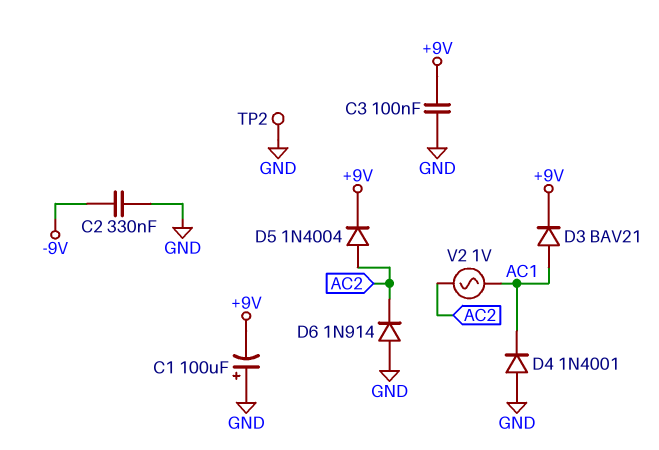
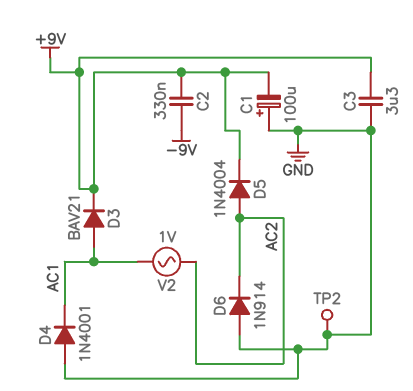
C2: 330nF (-9V, GND) -> 330nF (+9V, -9V)
C3: 100nF (+9V, GND) -> 3.3uF (+9V, GND)

